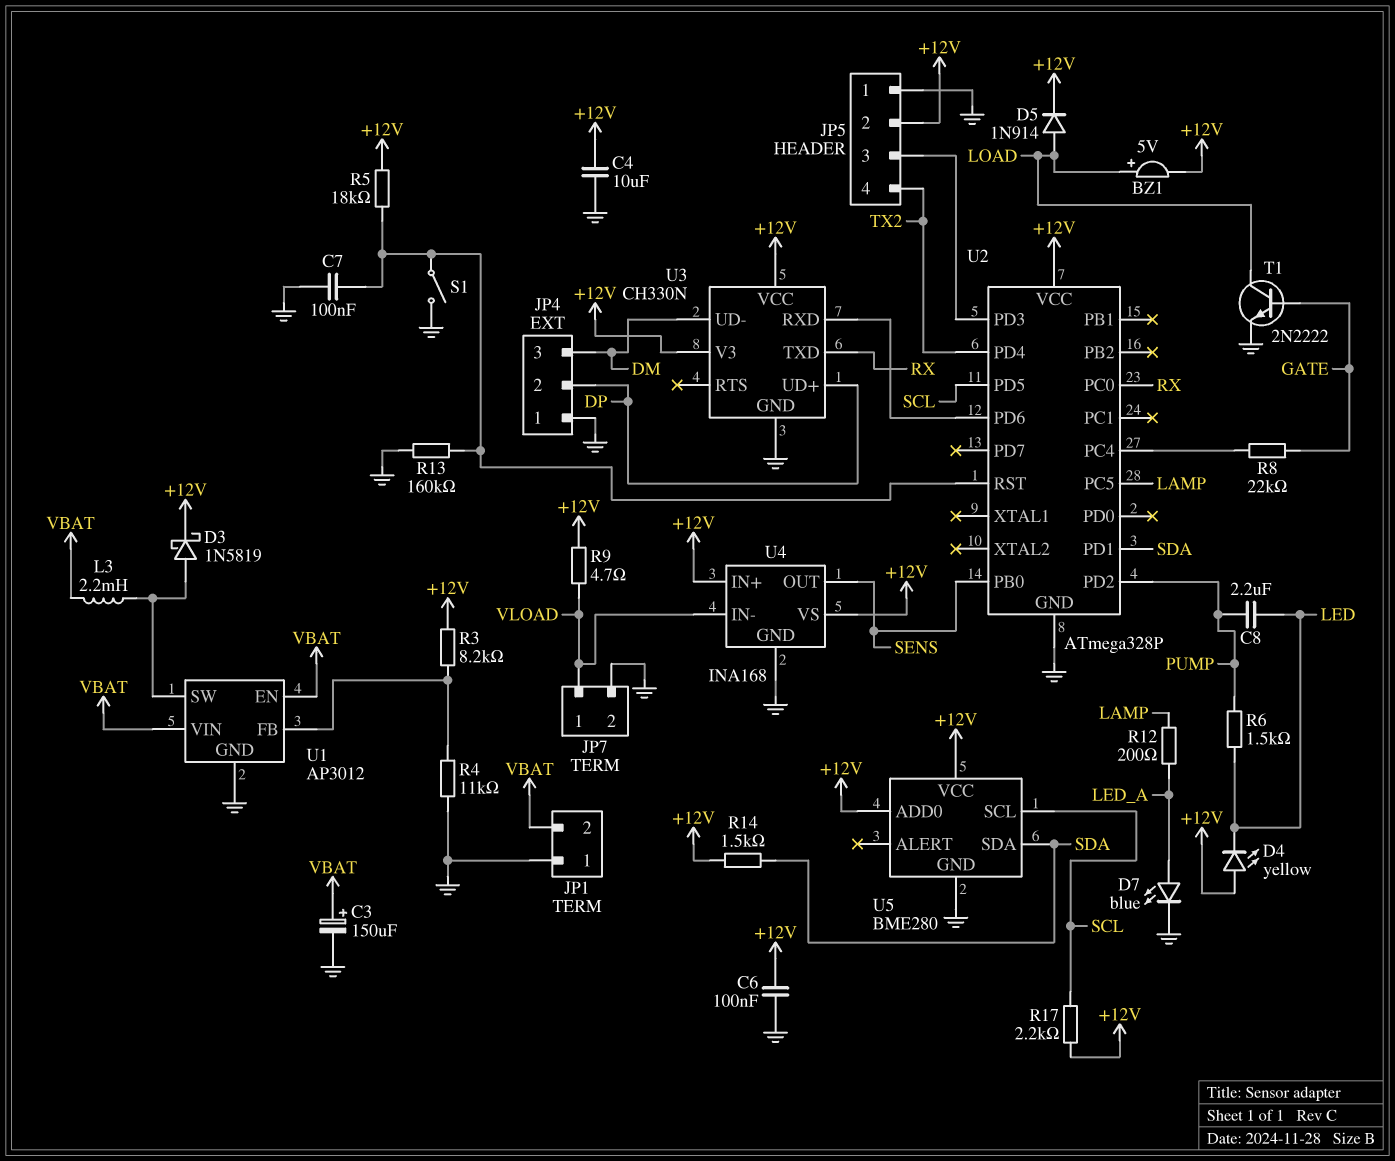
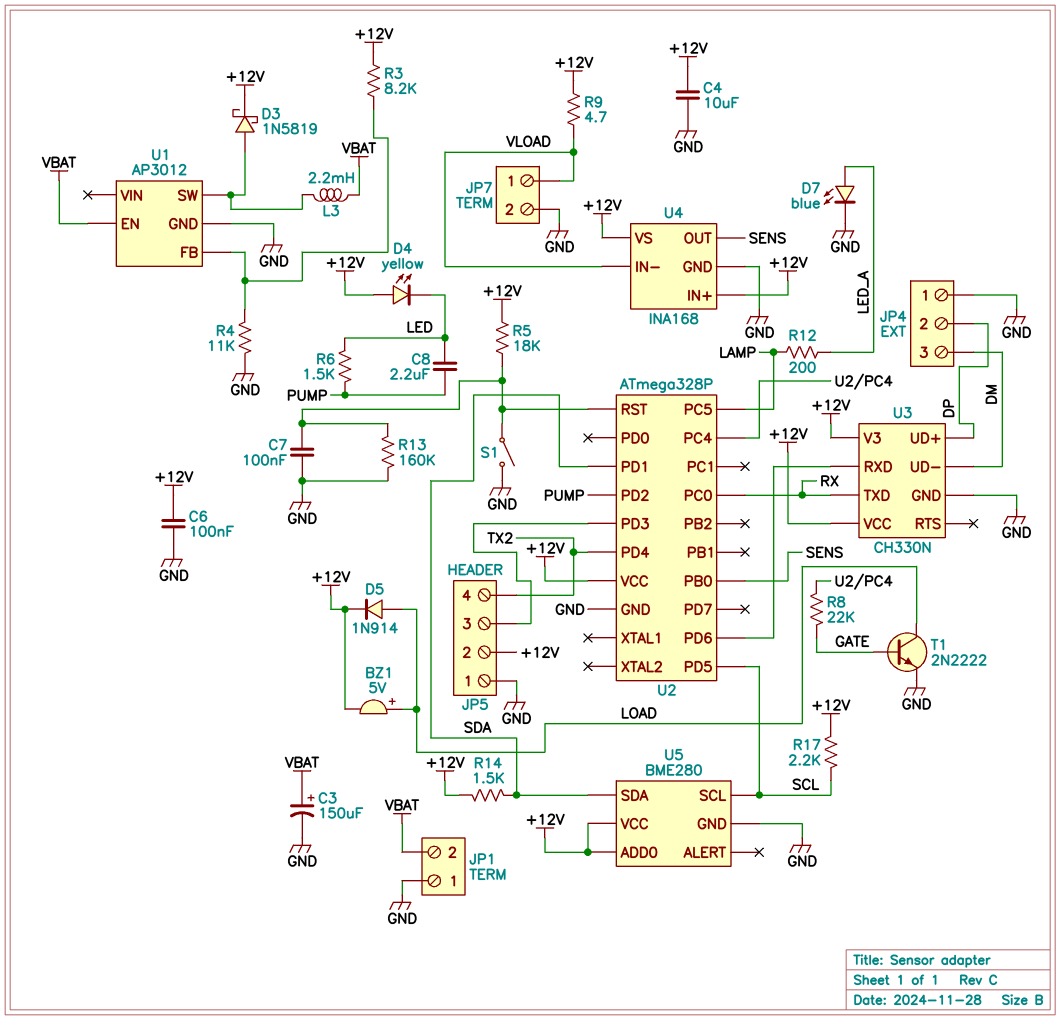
U1 pin VIN: VBAT -> none

